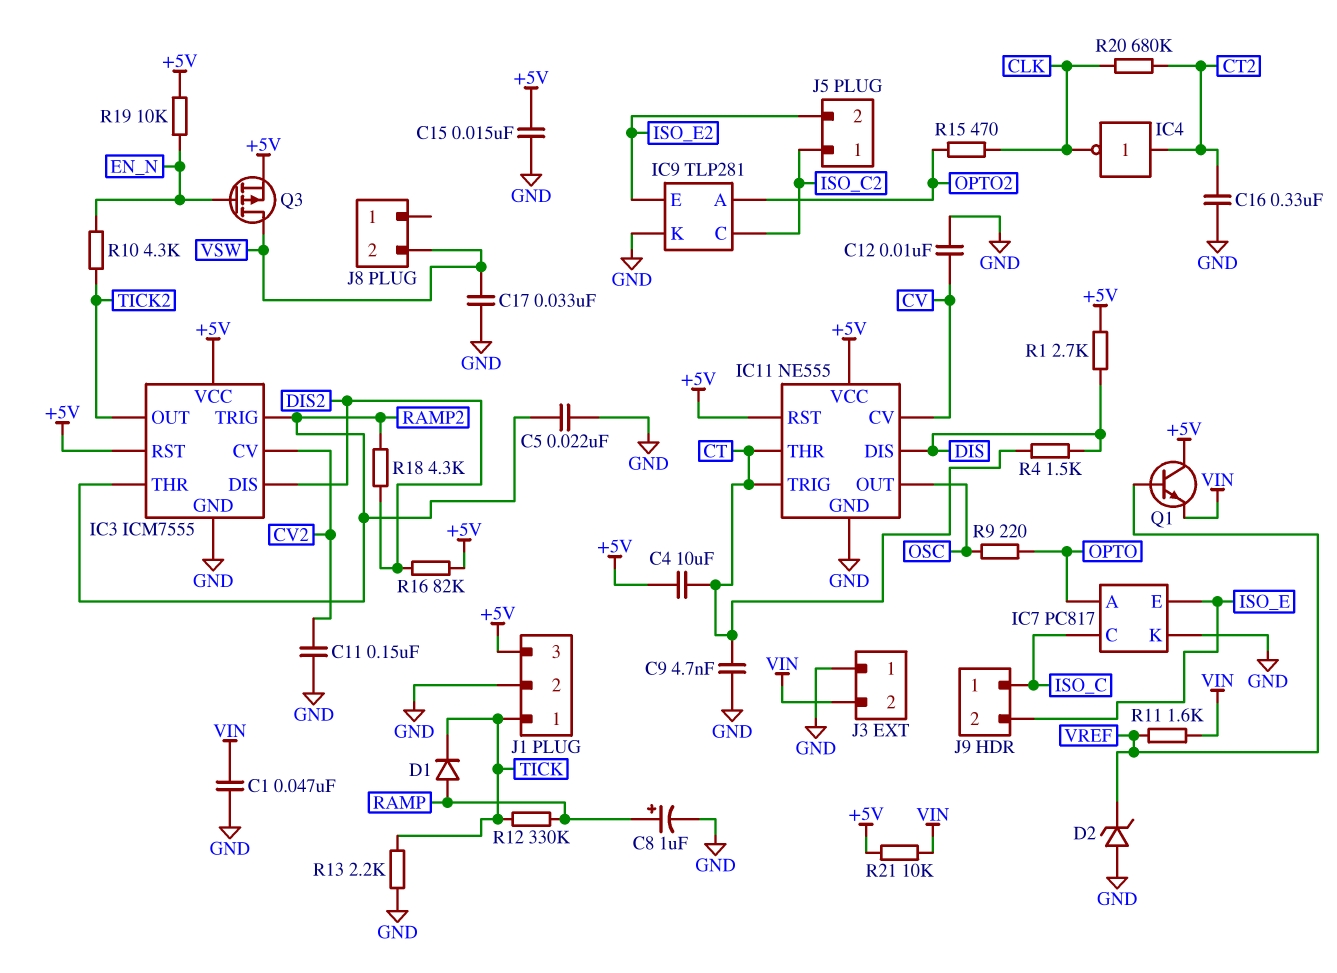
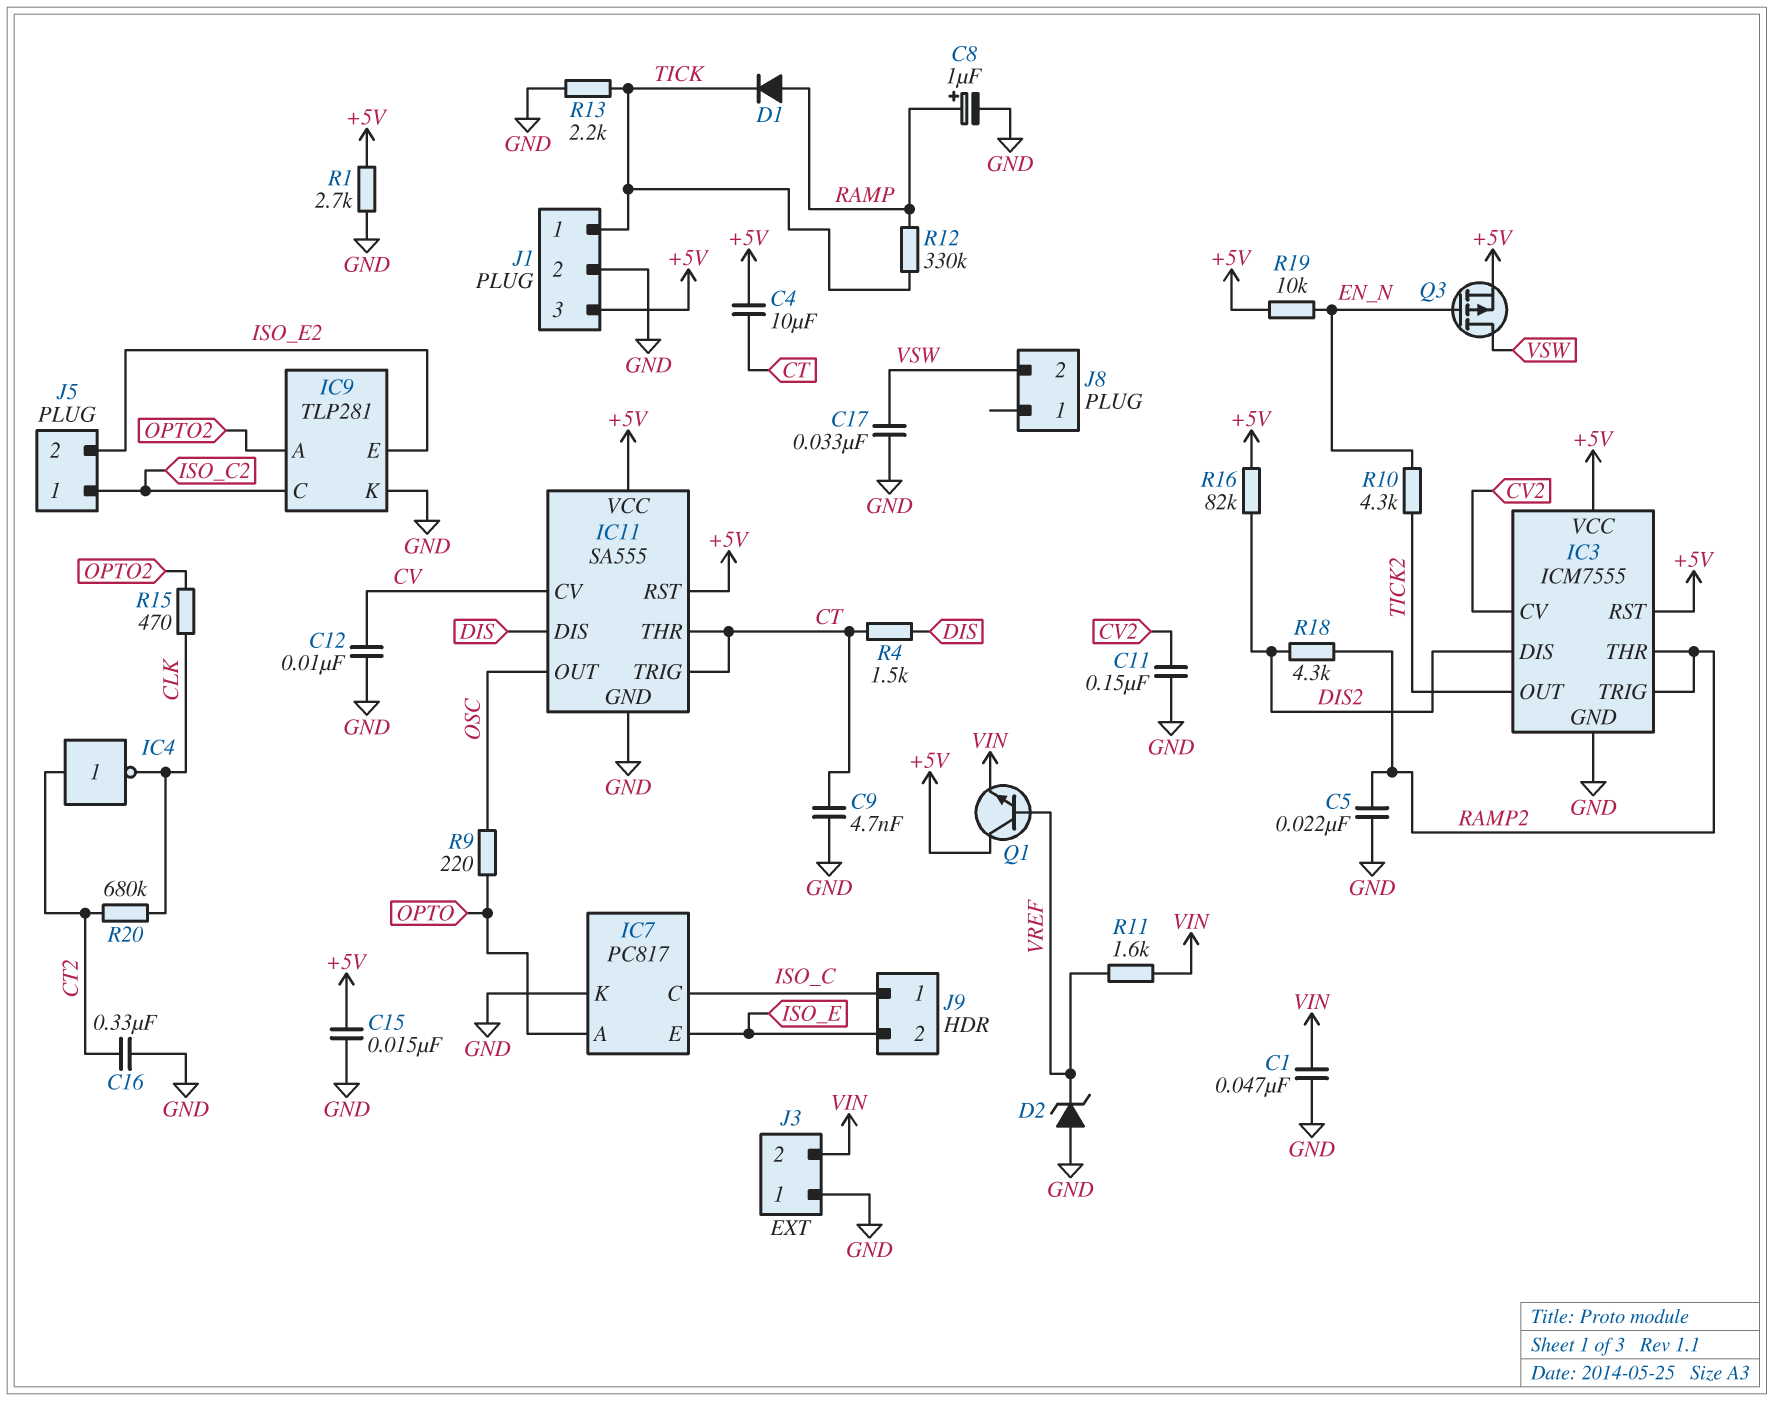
IC11: NE555 -> SA555
R1: 2.7k (+5V, DIS) -> 2.7k (+5V, GND)
R21: 10k (+5V, VIN) -> none

